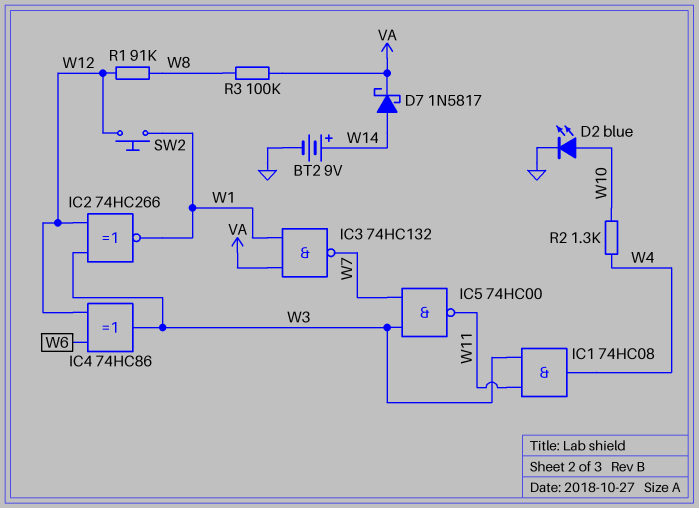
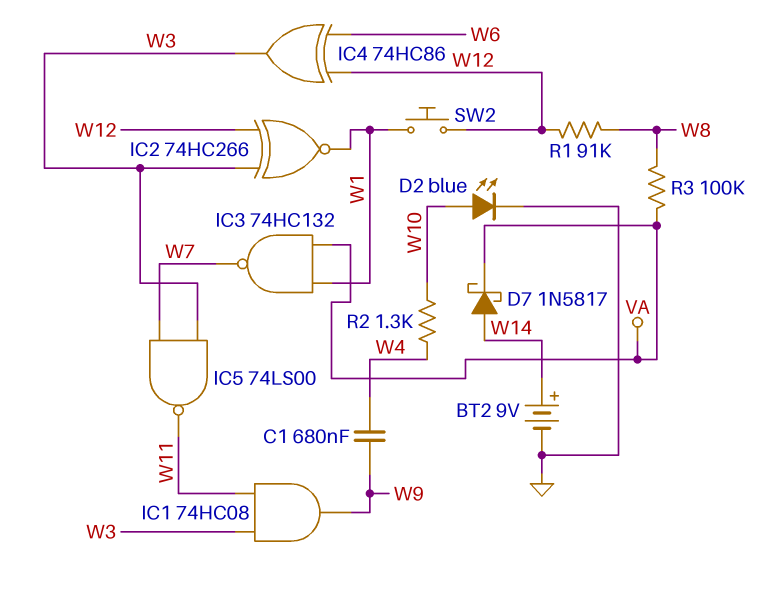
C1: none -> 680nF (W4, W9)
IC1: AND 74HC08 (in W3, in W11, out W4) -> AND 74HC08 (in W3, in W11, out W9)
IC5: NAND 74HC00 (in W3, in W7, out W11) -> NAND 74LS00 (in W3, in W7, out W11)

